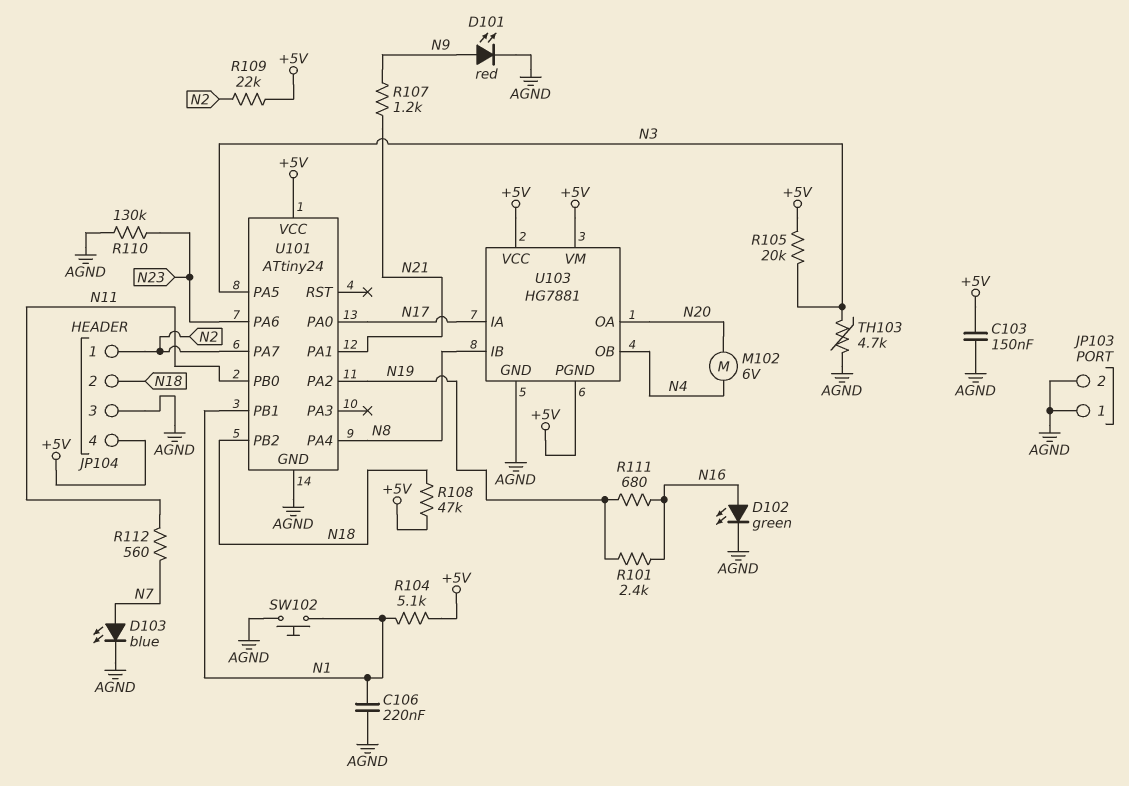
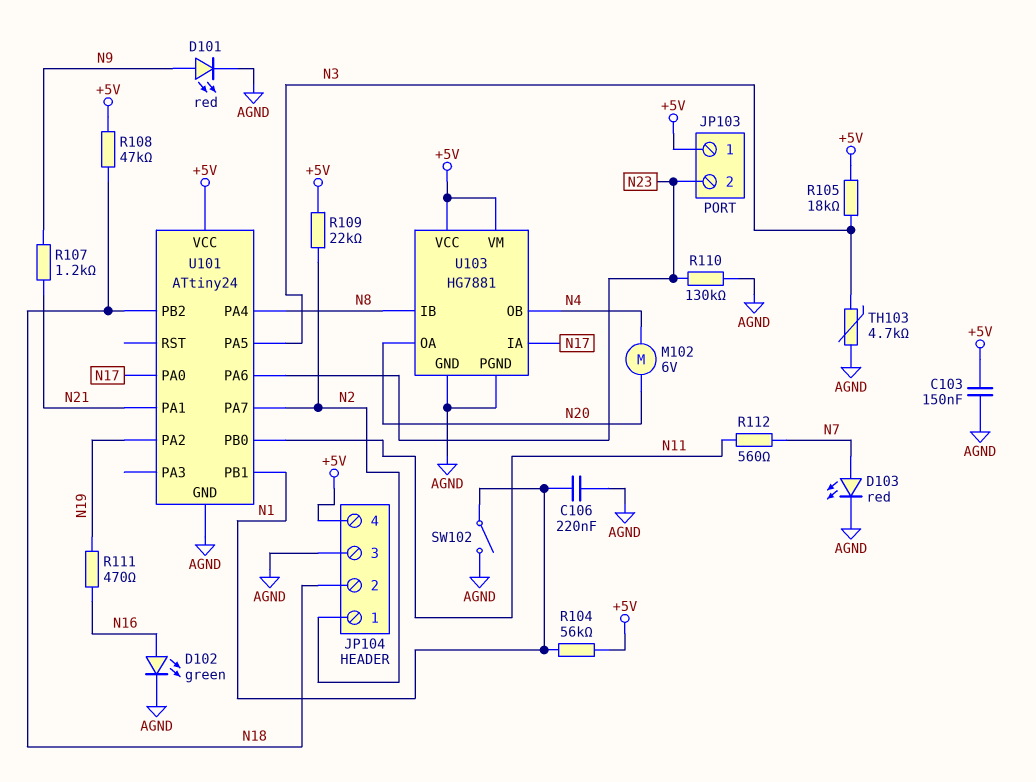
D103: LED blue (A N7, K AGND) -> LED red (A N7, K AGND)
JP103 pin 1: AGND -> +5V
JP103 pin 2: AGND -> N23
R101: 2.4k (N16, N19) -> none
R104: 5.1k (+5V, N1) -> 56k (+5V, N1)
R105: 20k (+5V, N3) -> 18k (+5V, N3)
R111: 680 (N16, N19) -> 470 (N16, N19)
SW102: button (AGND, N1) -> switch (AGND, N1)
U103 pin PGND: +5V -> AGND

